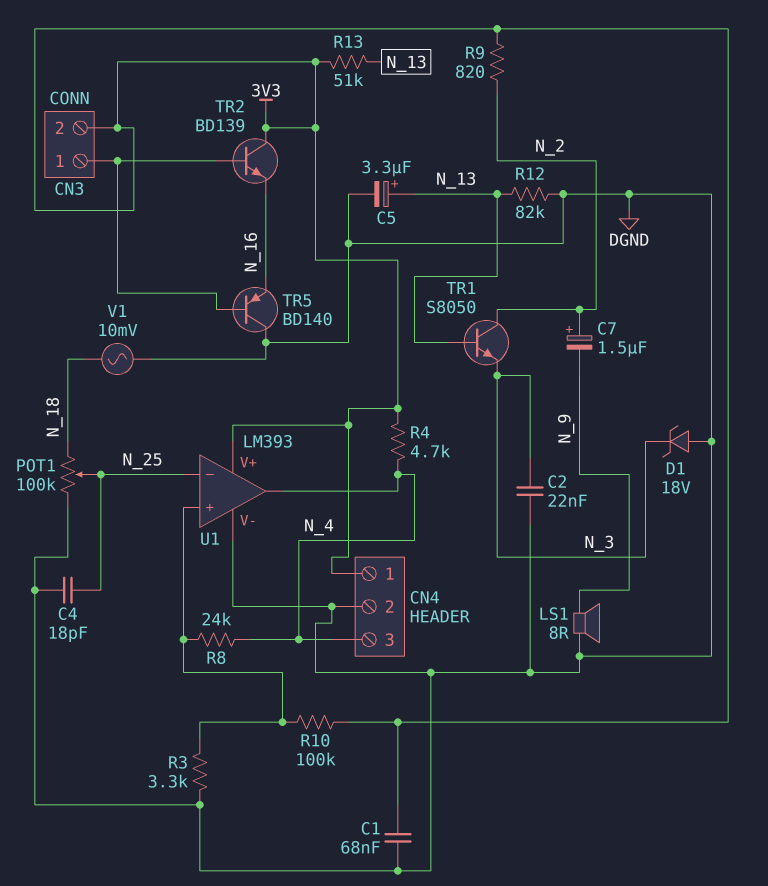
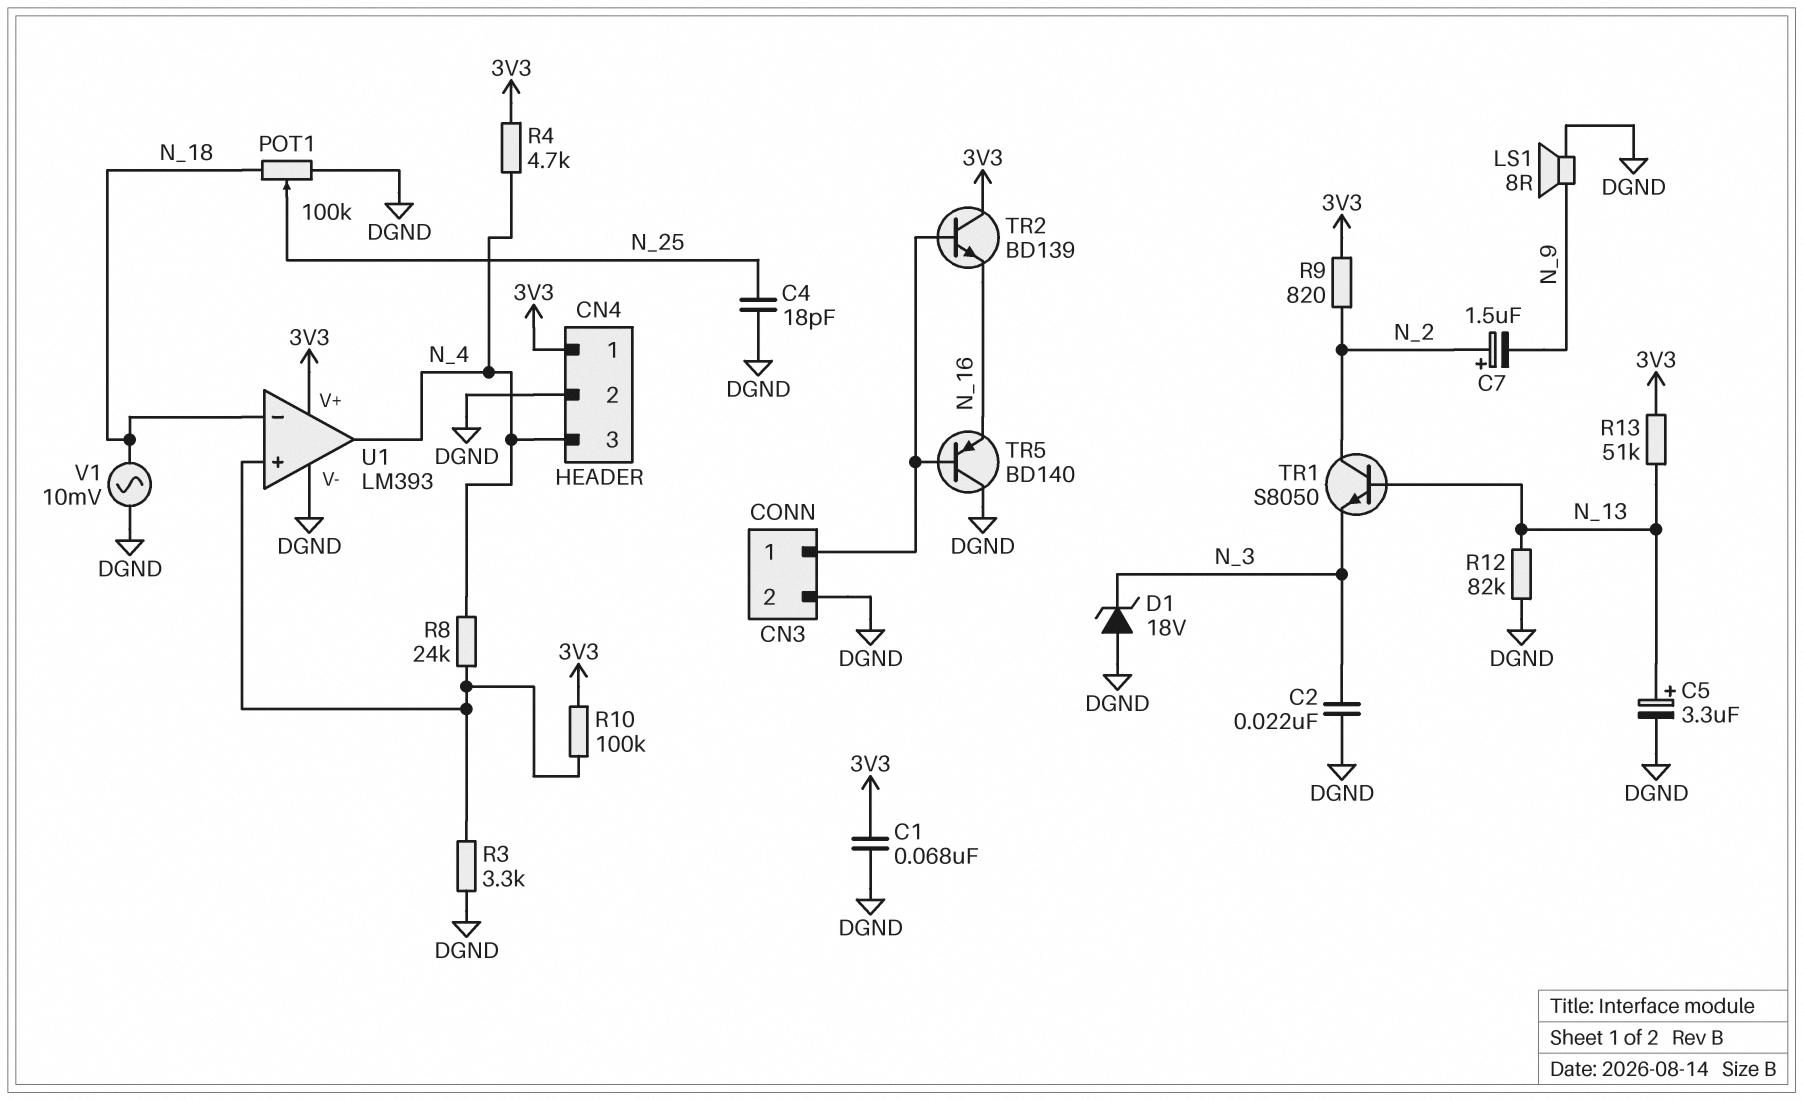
CN3 pin 2: 3V3 -> DGND
U1 pin in-: N_25 -> N_18

